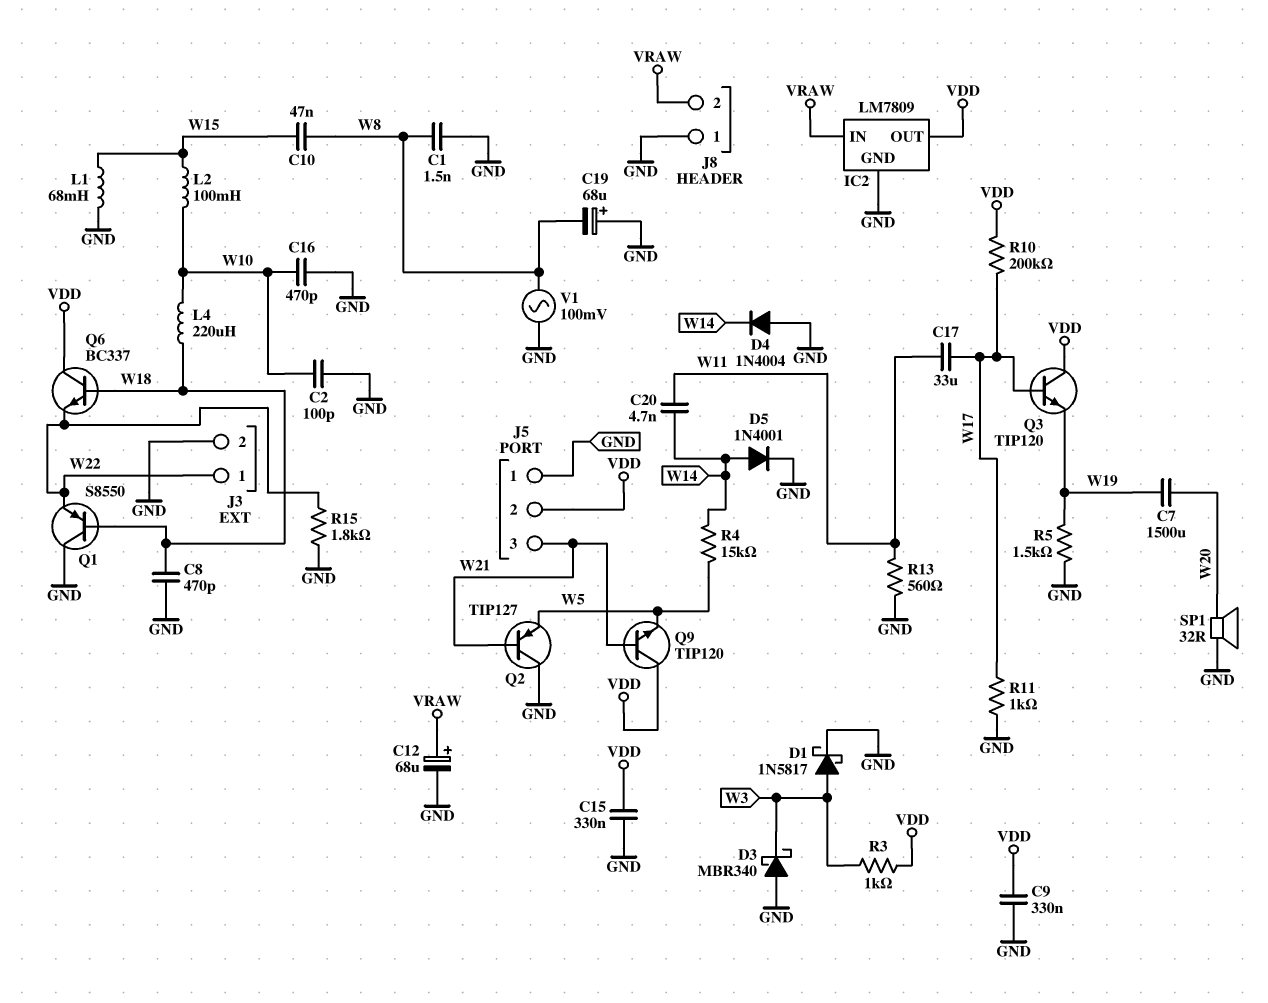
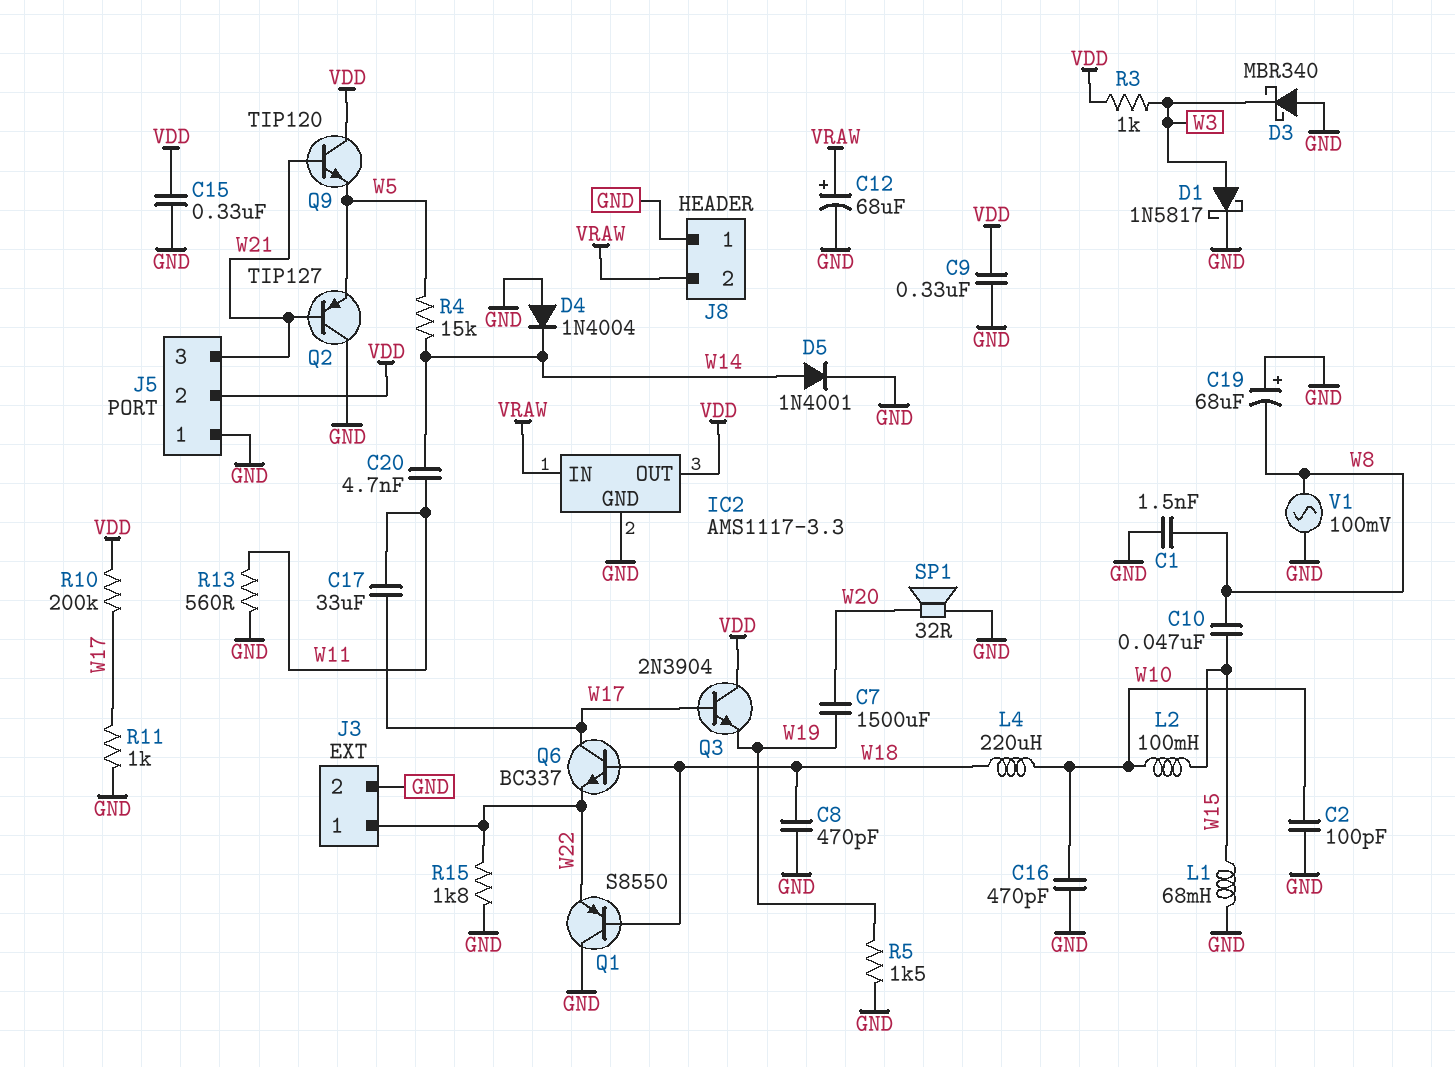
IC2: LM7809 -> AMS1117-3.3
Q3: NPN TIP120 (B W17, C VDD, E W19) -> NPN 2N3904 (B W17, C VDD, E W19)
Q6: NPN BC337 (B W18, C VDD, E W22) -> NPN BC337 (B W18, C W17, E W22)

